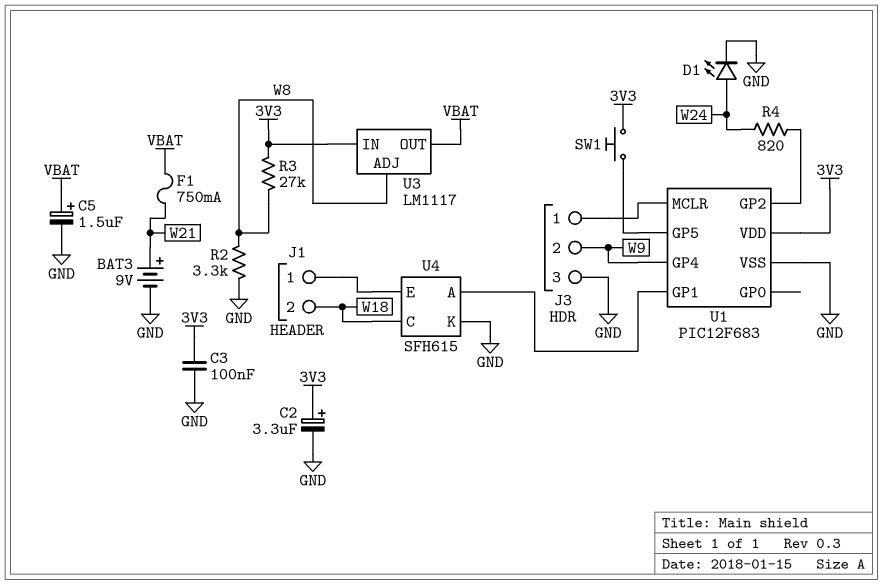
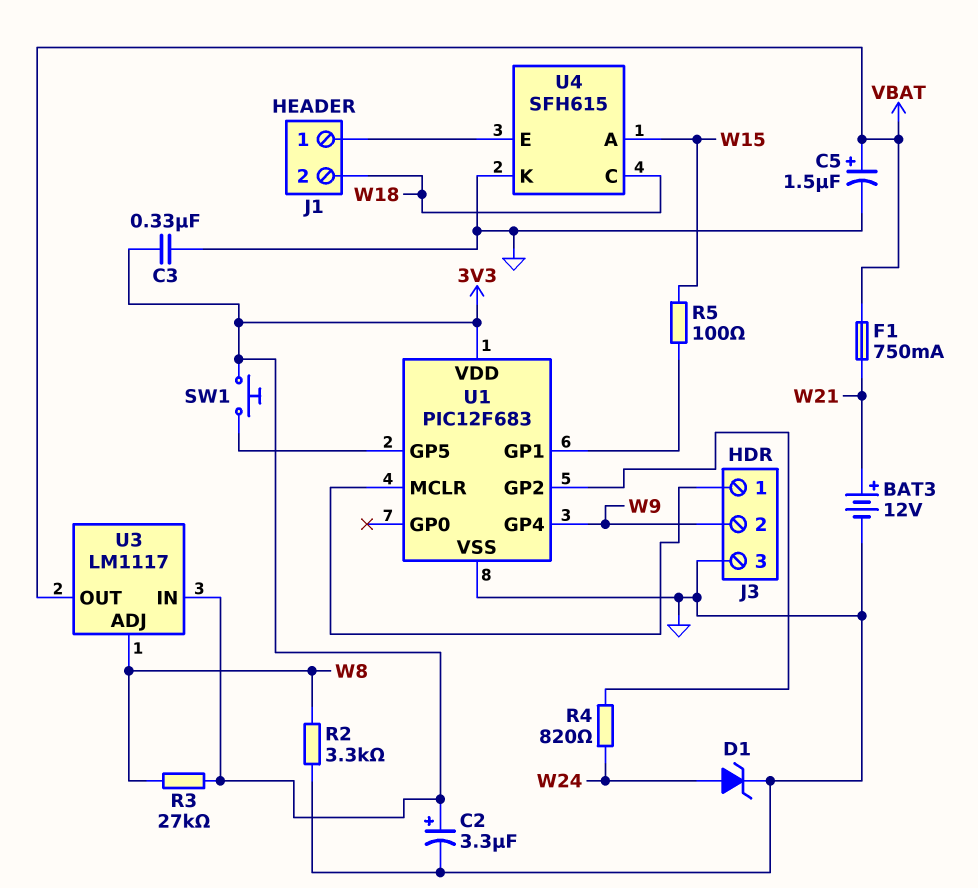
BAT3: 9V (plus W21, minus GND) -> 12V (plus W21, minus GND)
C3: 100nF (3V3, GND) -> 330nF (3V3, GND)
D1: LED (A W24, K GND) -> zener (A W24, K GND)
R5: none -> 100 (U1/GP1, W15)
U4 pin A: U1/GP1 -> W15

